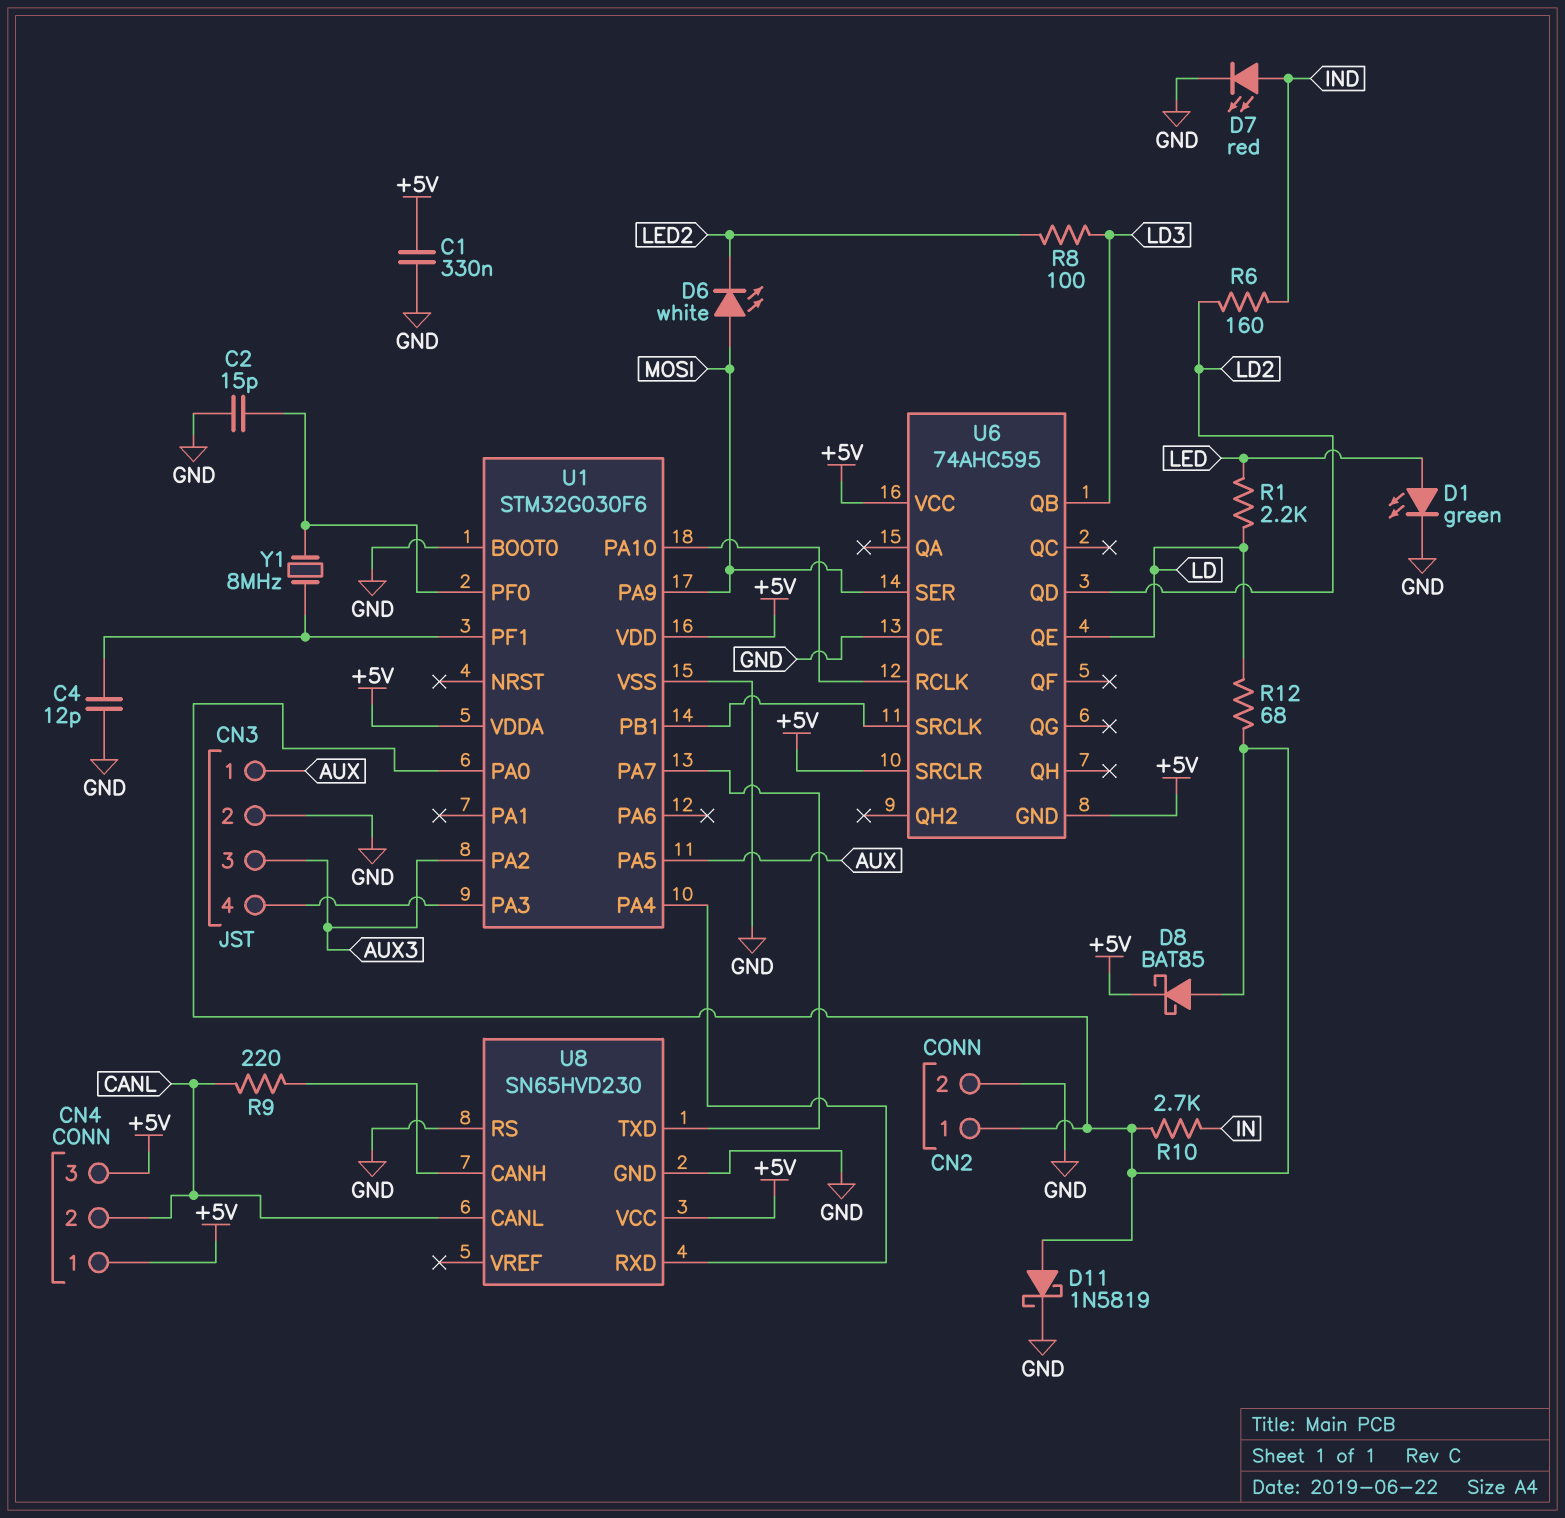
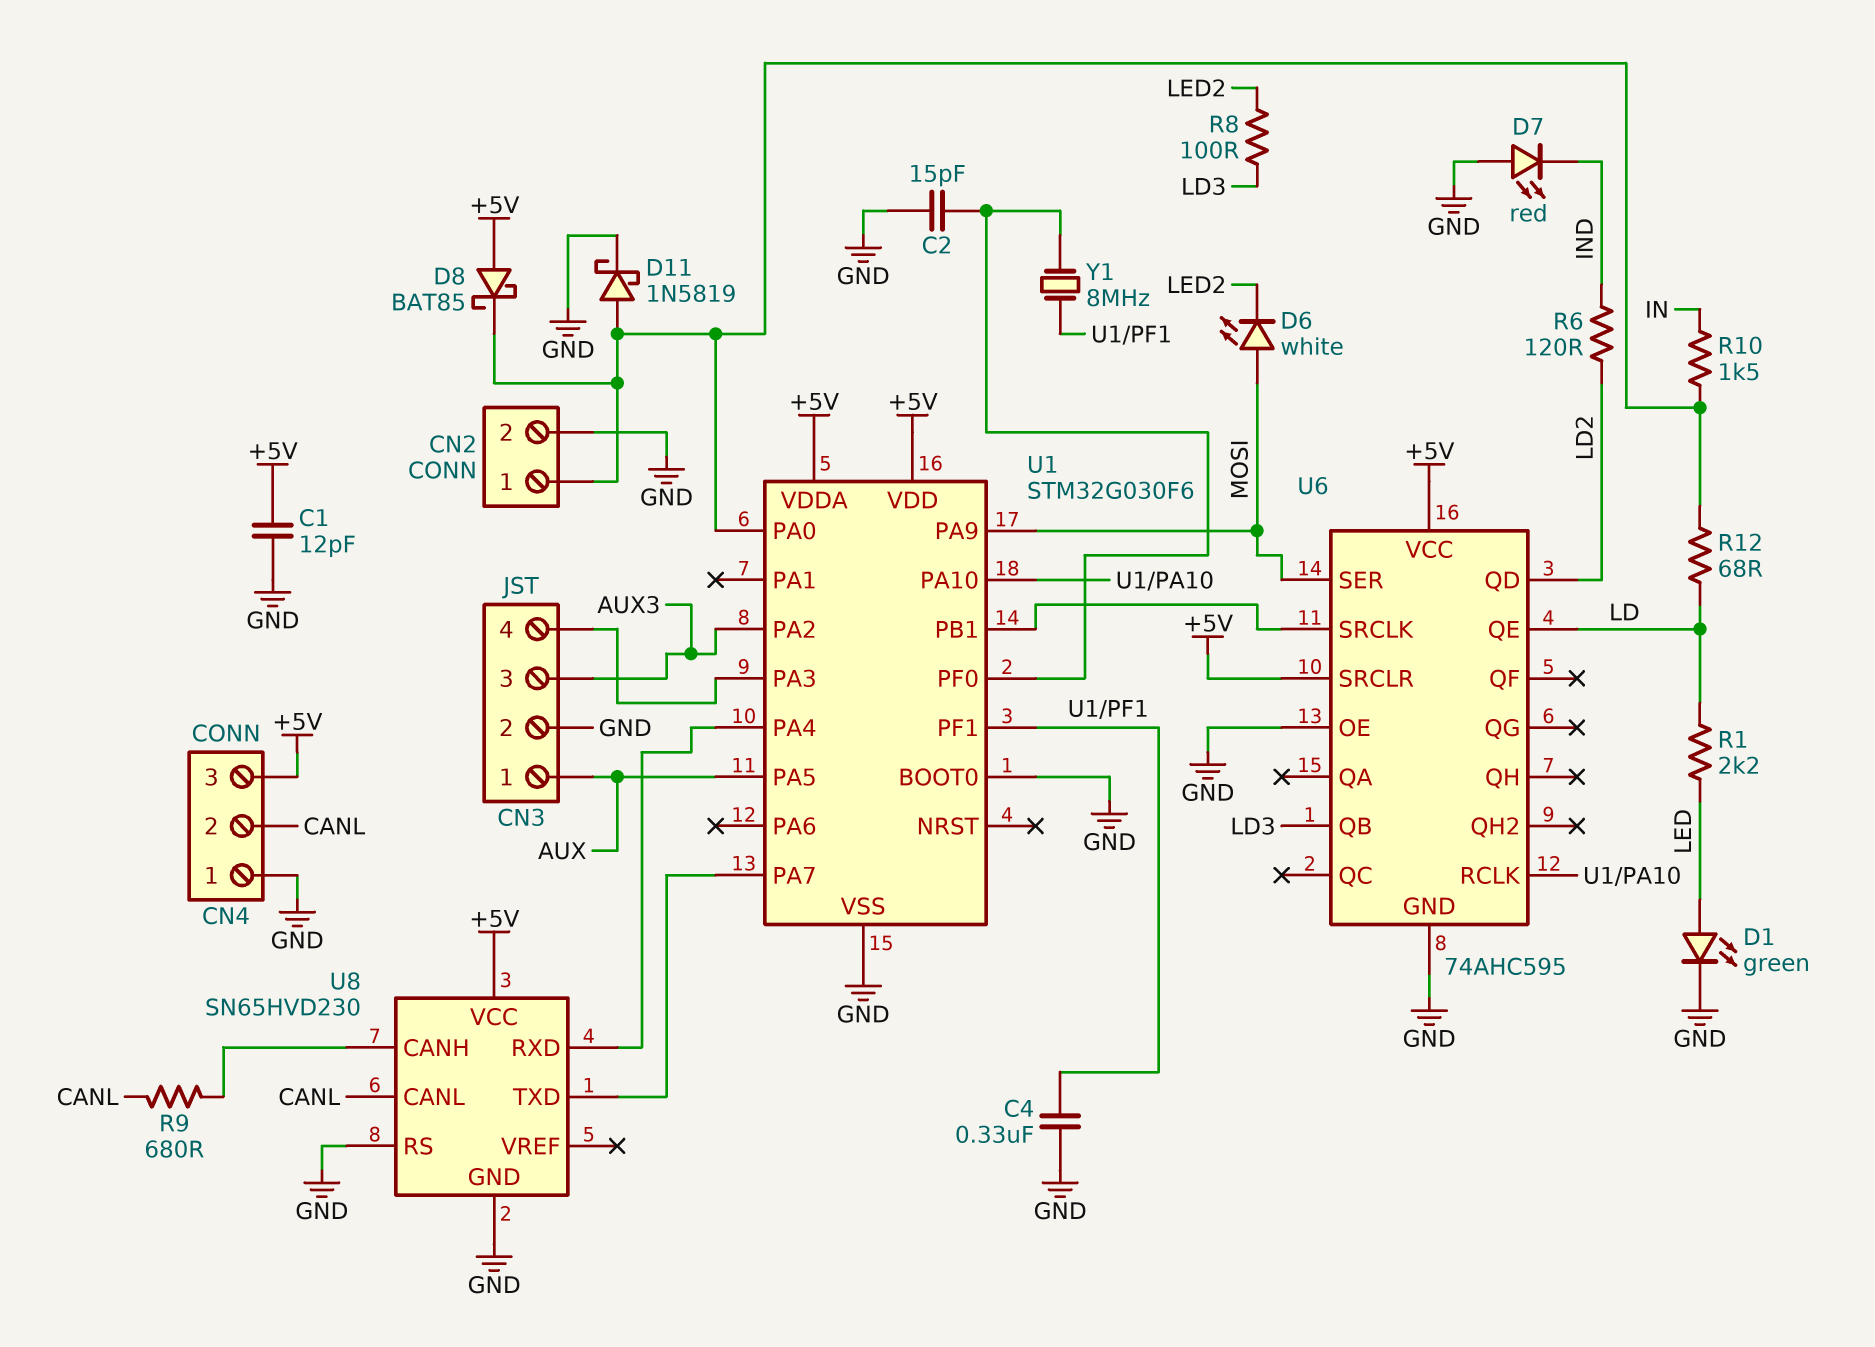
C1: 330nF (+5V, GND) -> 12pF (+5V, GND)
C4: 12pF (GND, U1/PF1) -> 330nF (GND, U1/PF1)
CN4 pin 1: +5V -> GND
D7: LED red (A IND, K GND) -> LED red (A GND, K IND)
D8: schottky BAT85 (A CN2/1, K +5V) -> schottky BAT85 (A +5V, K CN2/1)
R6: 160 (IND, LD2) -> 120 (IND, LD2)
R9: 220 (CANL, U8/CANH) -> 680 (CANL, U8/CANH)
R10: 2.7k (CN2/1, IN) -> 1.5k (CN2/1, IN)
U6 pin GND: +5V -> GND

